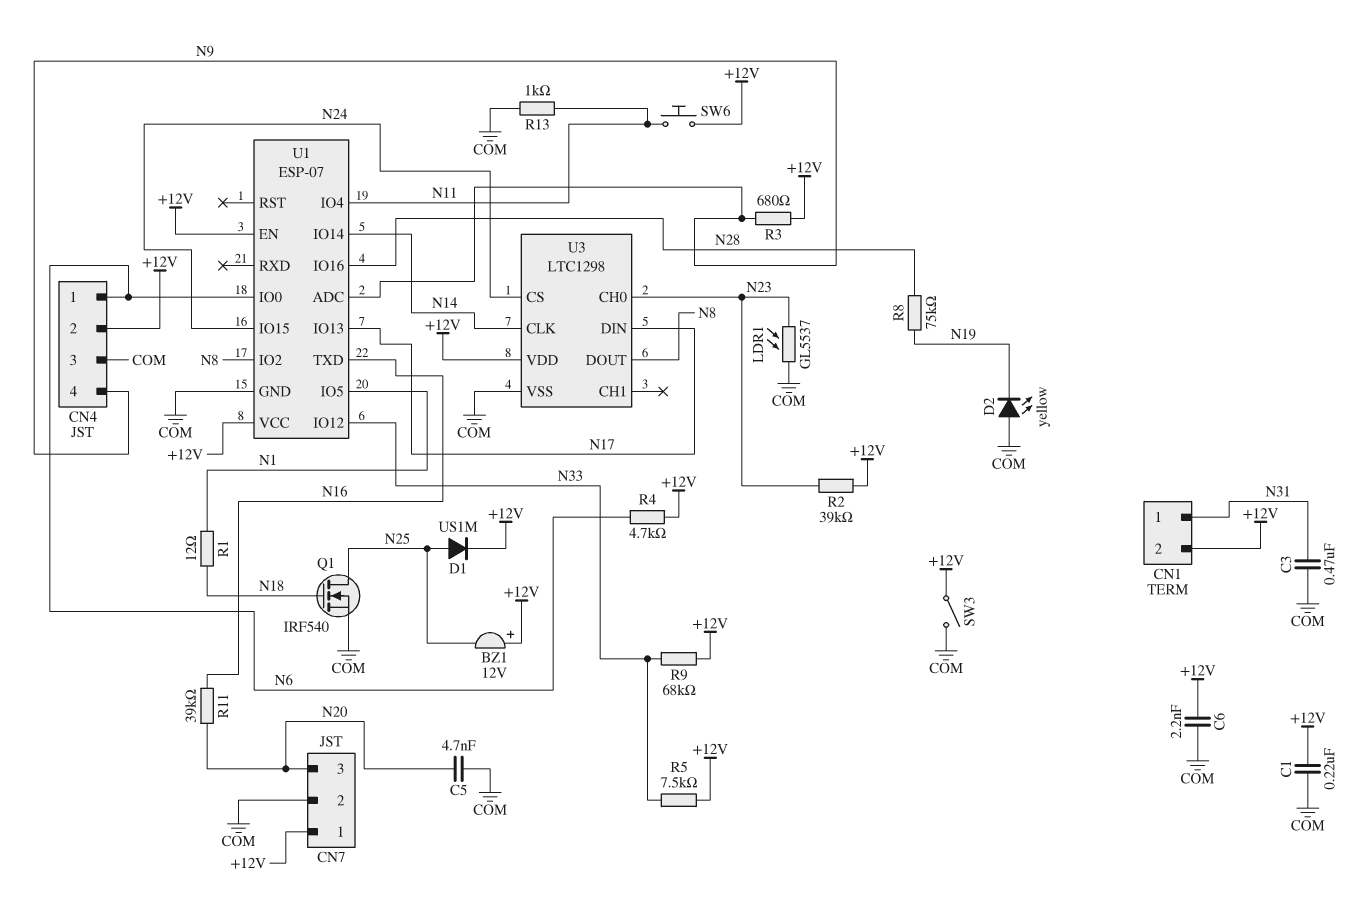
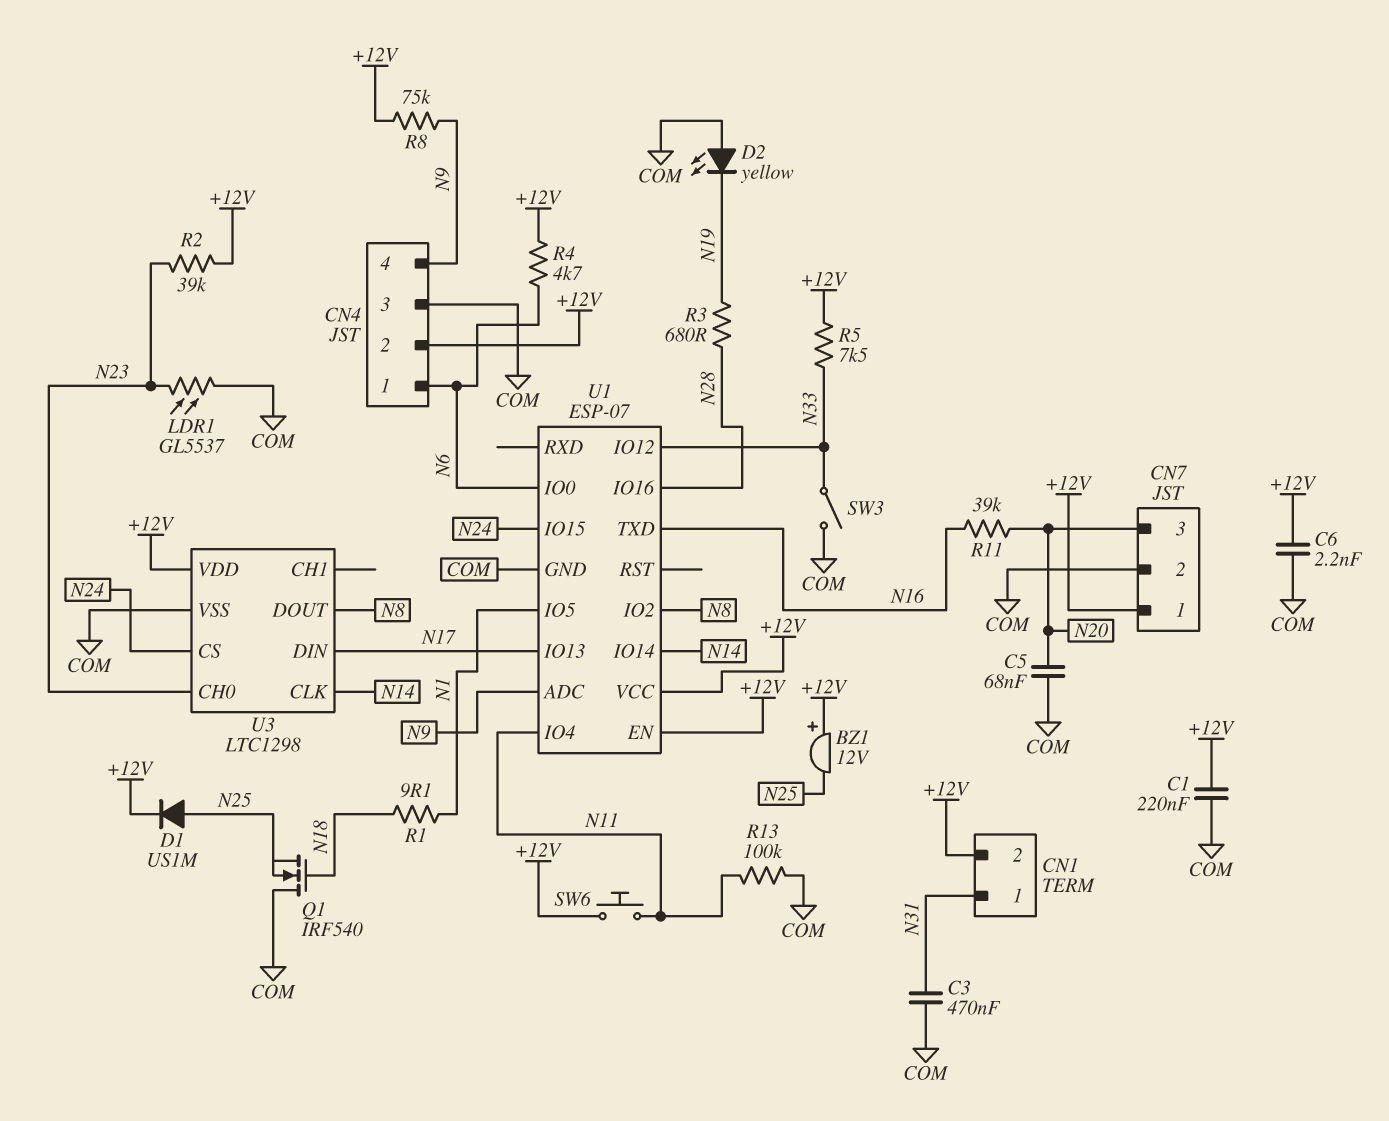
C5: 4.7nF (COM, N20) -> 68nF (COM, N20)
Q1: NMOS IRF540 (G N18, D N25, S COM) -> NMOS IRF540 (G N18, D COM, S N25)
R1: 12 (N1, N18) -> 9.1 (N1, N18)
R3: 680 (+12V, N9) -> 680 (N19, N28)
R8: 75k (N19, N28) -> 75k (+12V, N9)
R9: 68k (+12V, N33) -> none
R13: 1k (COM, N11) -> 100k (COM, N11)
SW3: switch (+12V, COM) -> switch (COM, N33)

